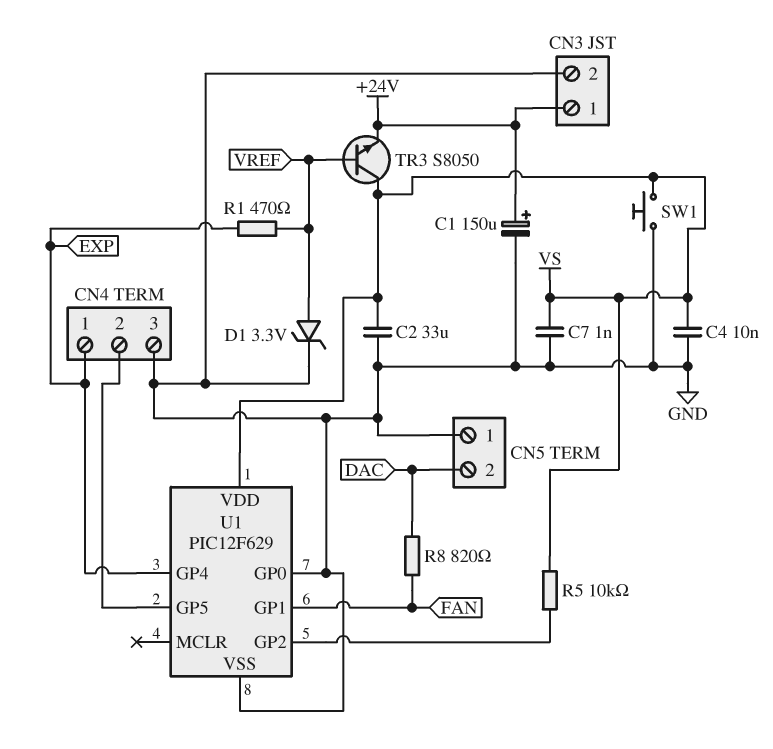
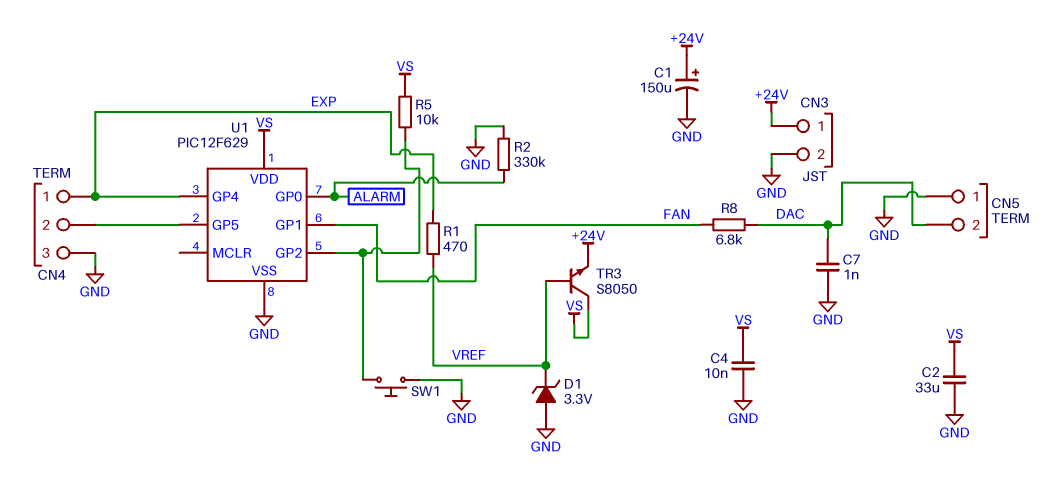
C7: 1nF (GND, VS) -> 1nF (DAC, GND)
D1: zener 3.3V (A VREF, K GND) -> zener 3.3V (A GND, K VREF)
R2: none -> 330k (ALARM, GND)
R8: 820 (DAC, FAN) -> 6.8k (DAC, FAN)
SW1: button (GND, VS) -> button (GND, U1/GP2)
U1 pin GP0: GND -> ALARM

